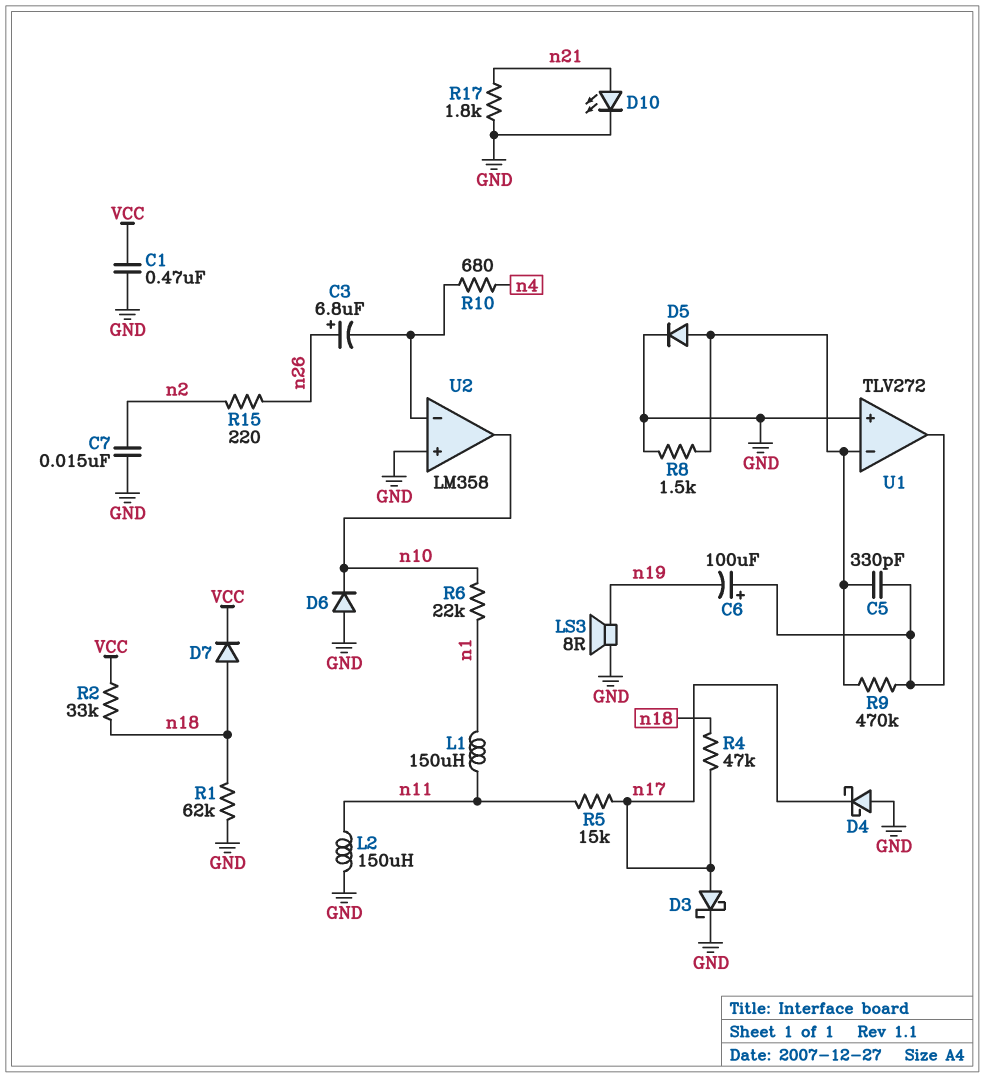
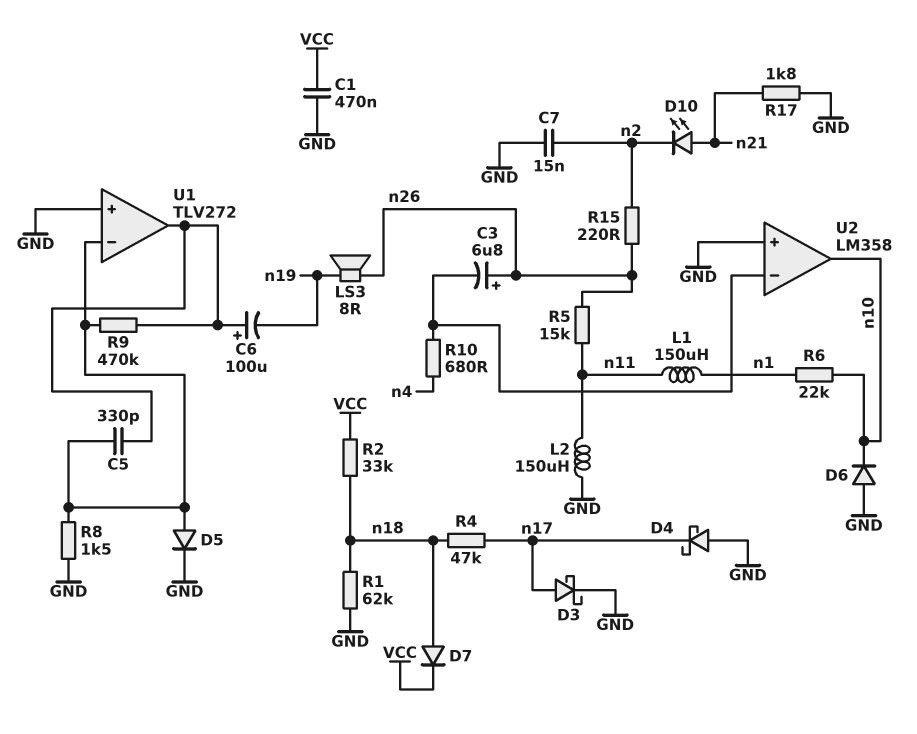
D10: LED (A n21, K GND) -> LED (A n21, K n2)
LS3: speaker 8R (GND, n19) -> speaker 8R (n19, n26)
R5: 15k (n11, n17) -> 15k (n11, n26)

